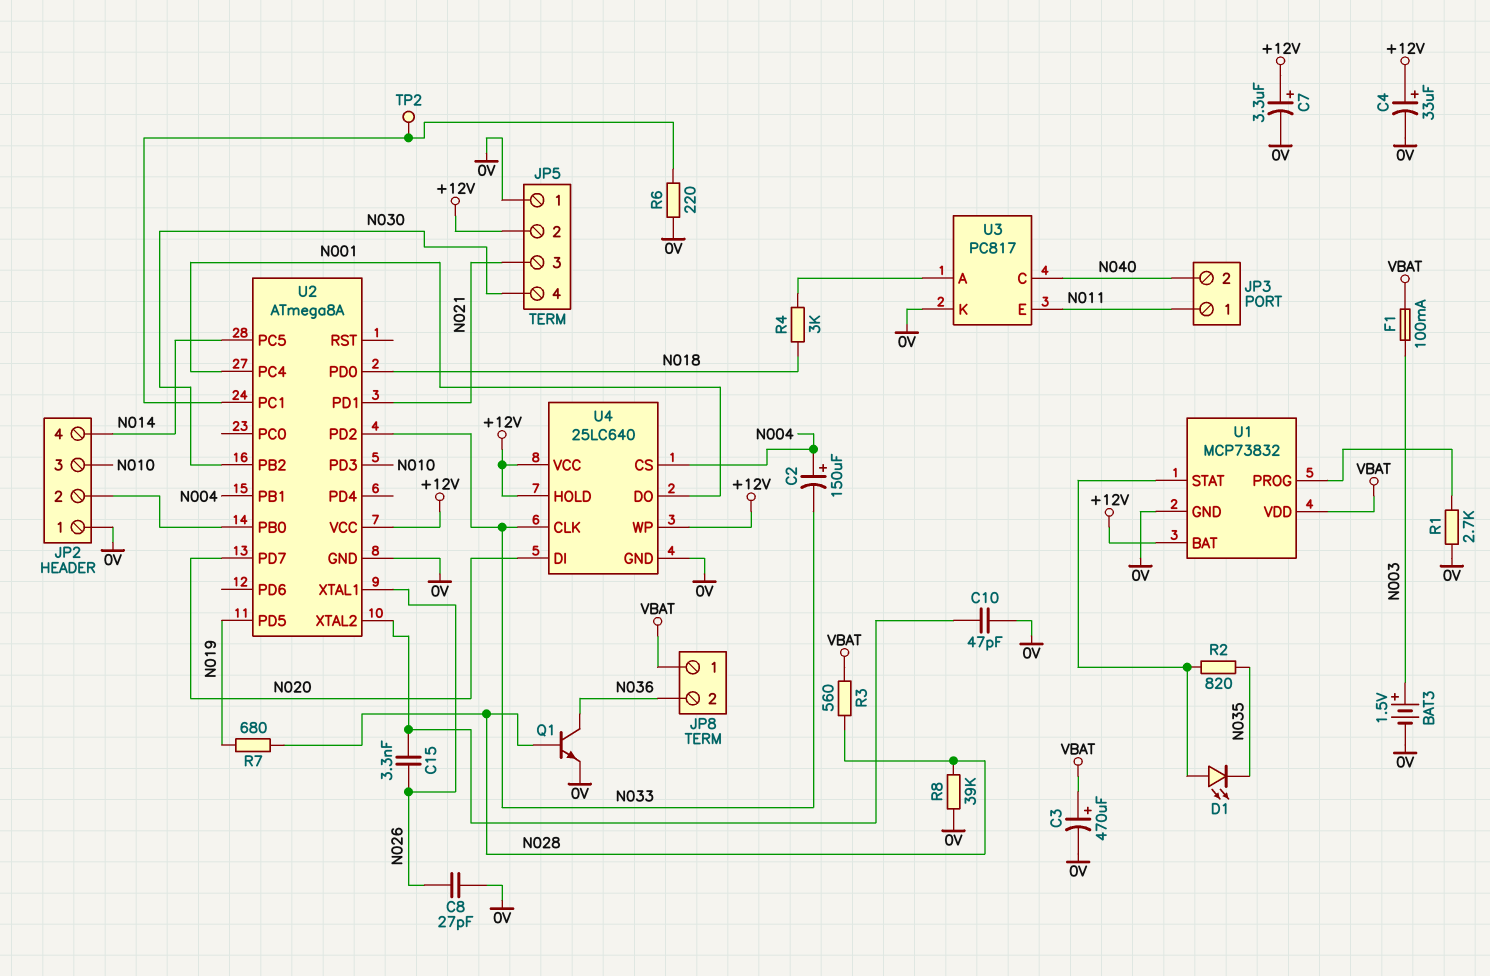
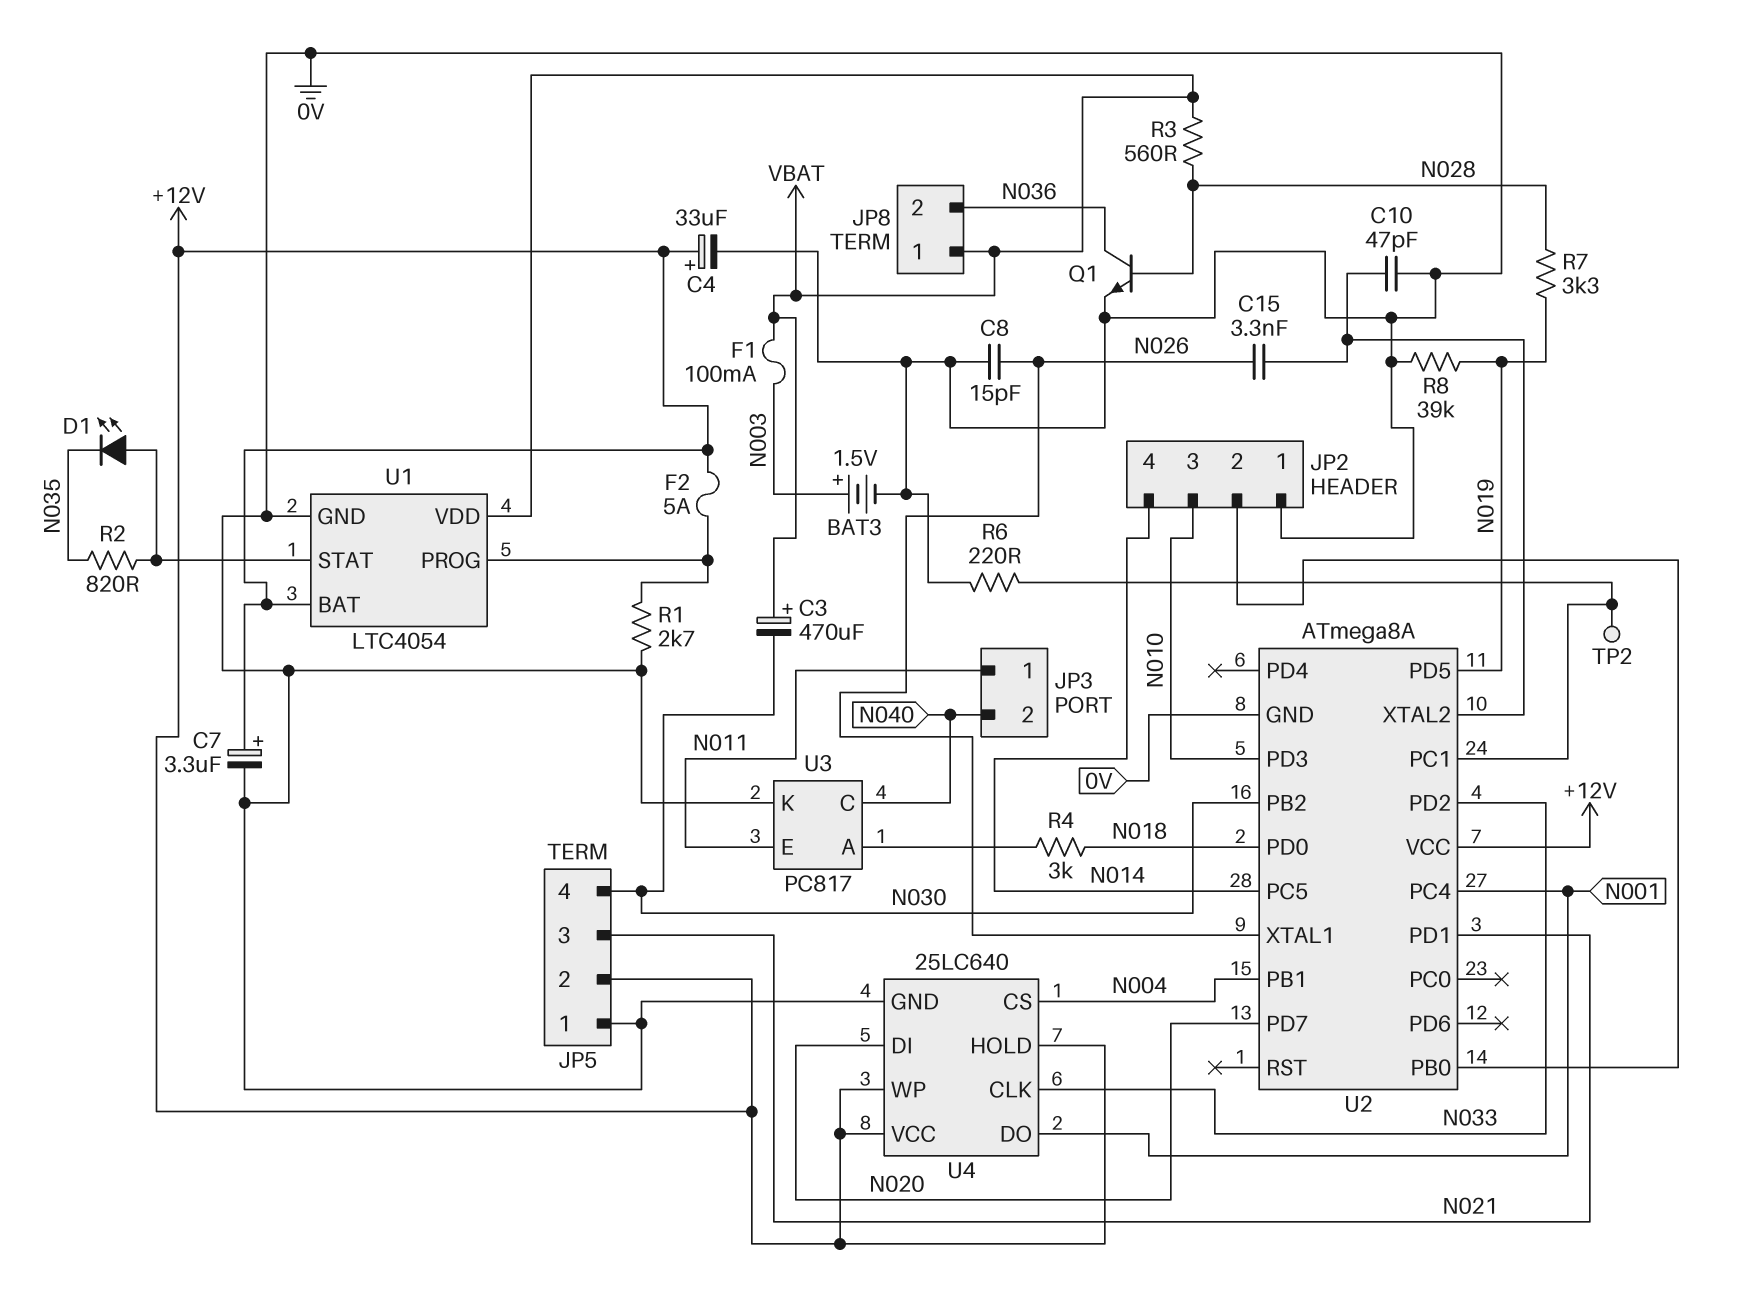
C2: 150uF (plus N004, minus N033) -> none
C3: 470uF (plus VBAT, minus 0V) -> 470uF (plus VBAT, minus N030)
C8: 27pF (0V, N026) -> 15pF (0V, N026)
F2: none -> 5A (+12V, U1/PROG)
R7: 680 (N019, N028) -> 3.3k (N019, N028)
R8: 39k (0V, N028) -> 39k (0V, N019)
U1: MCP73832 -> LTC4054

